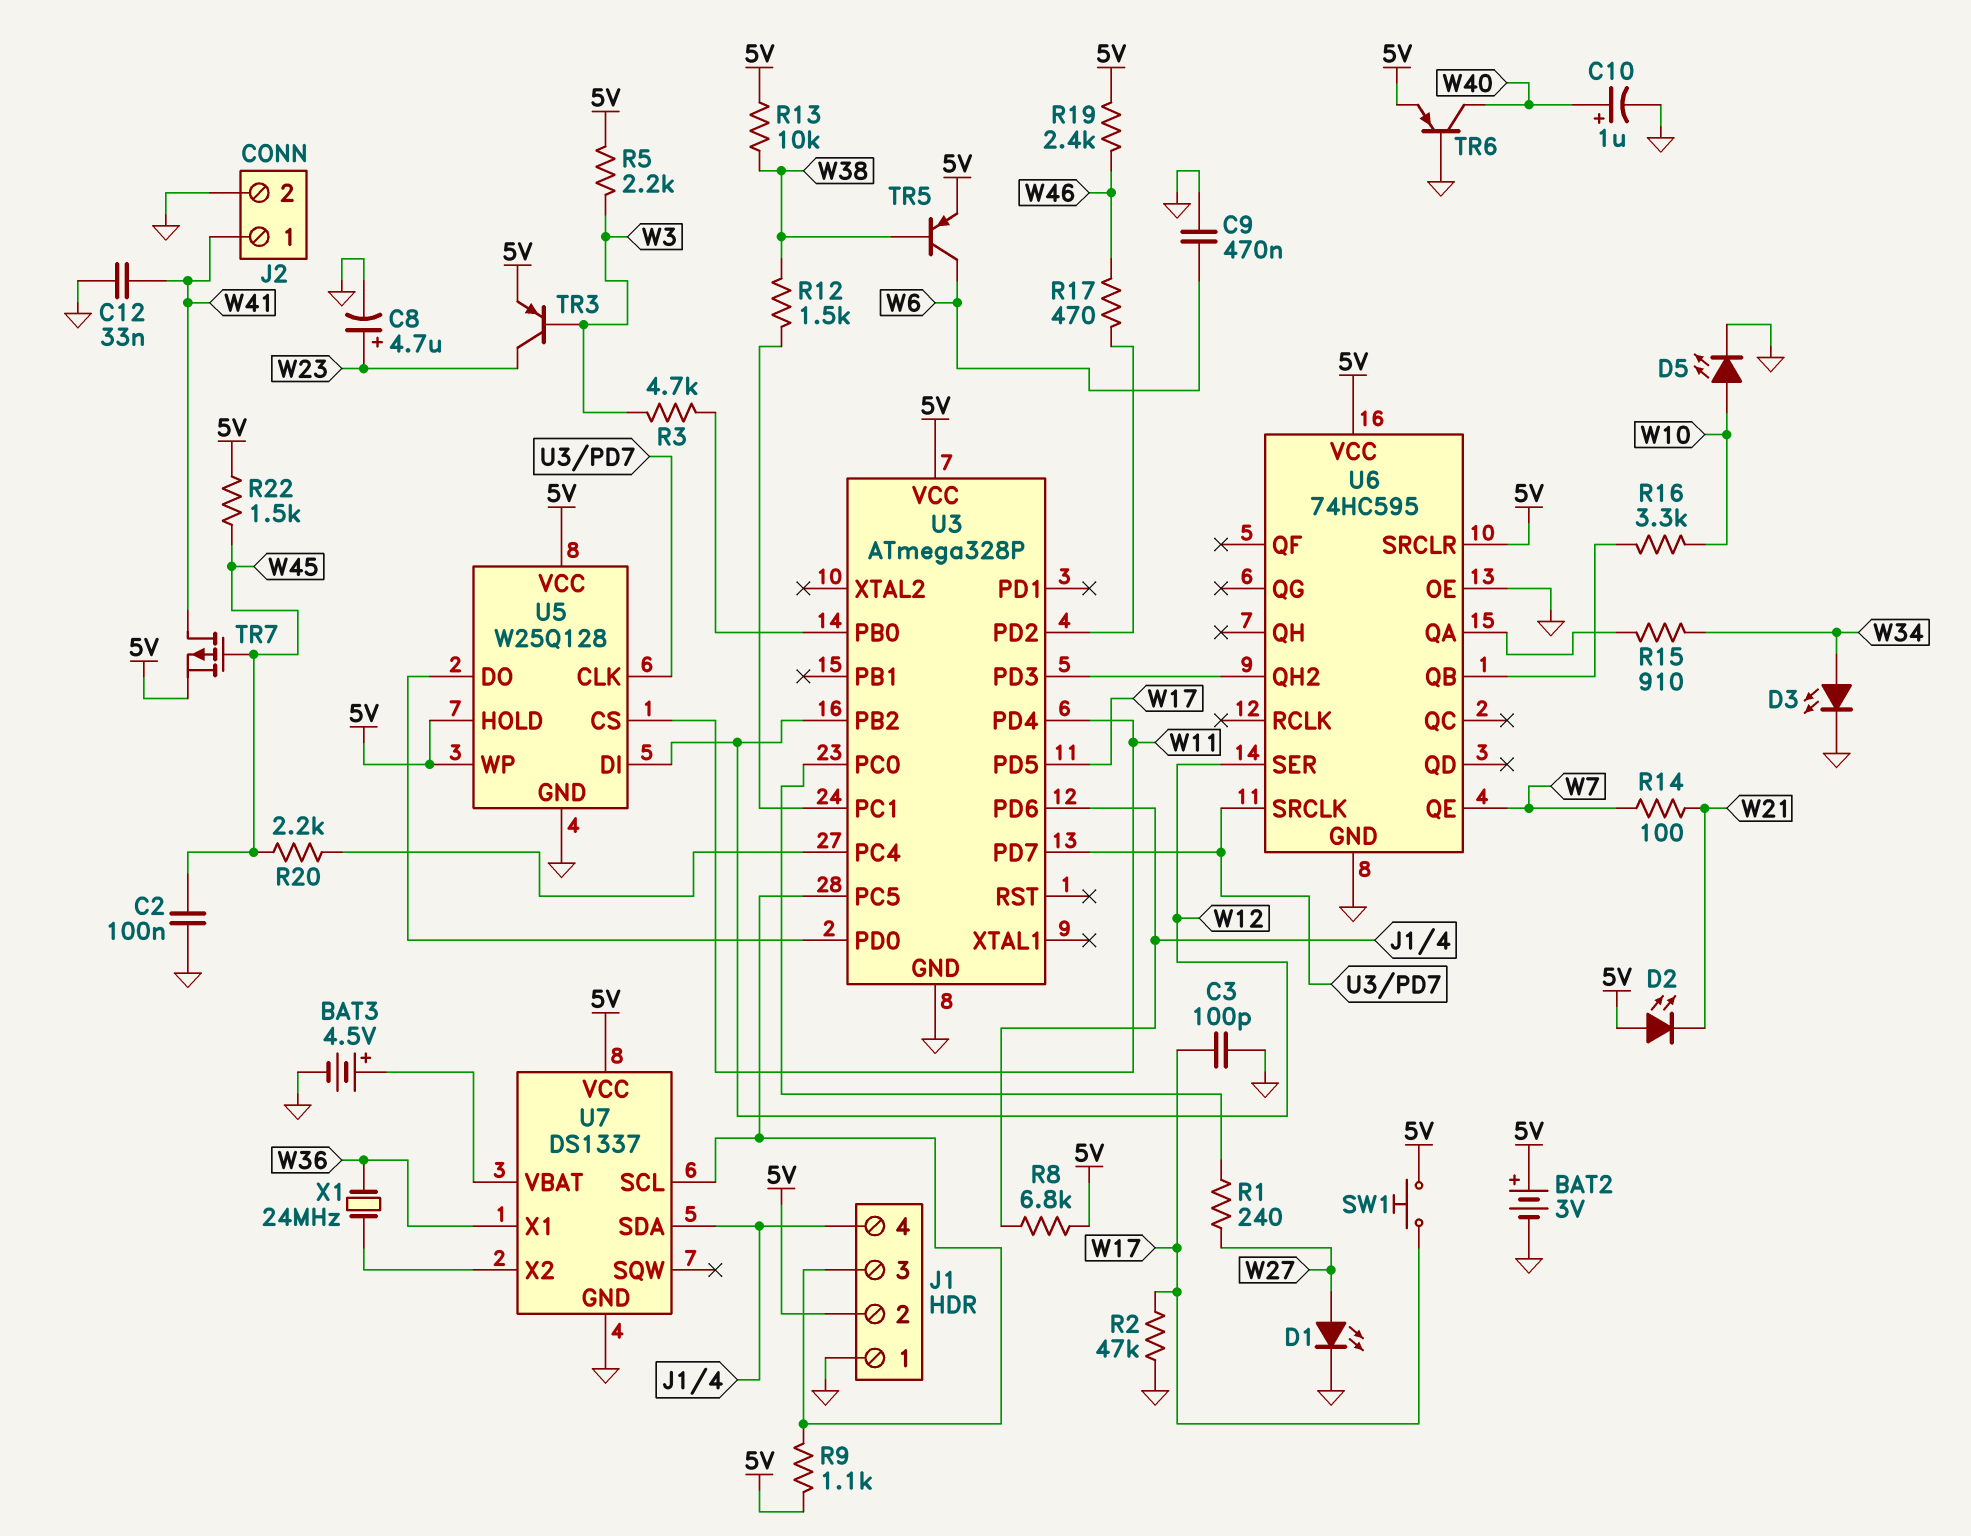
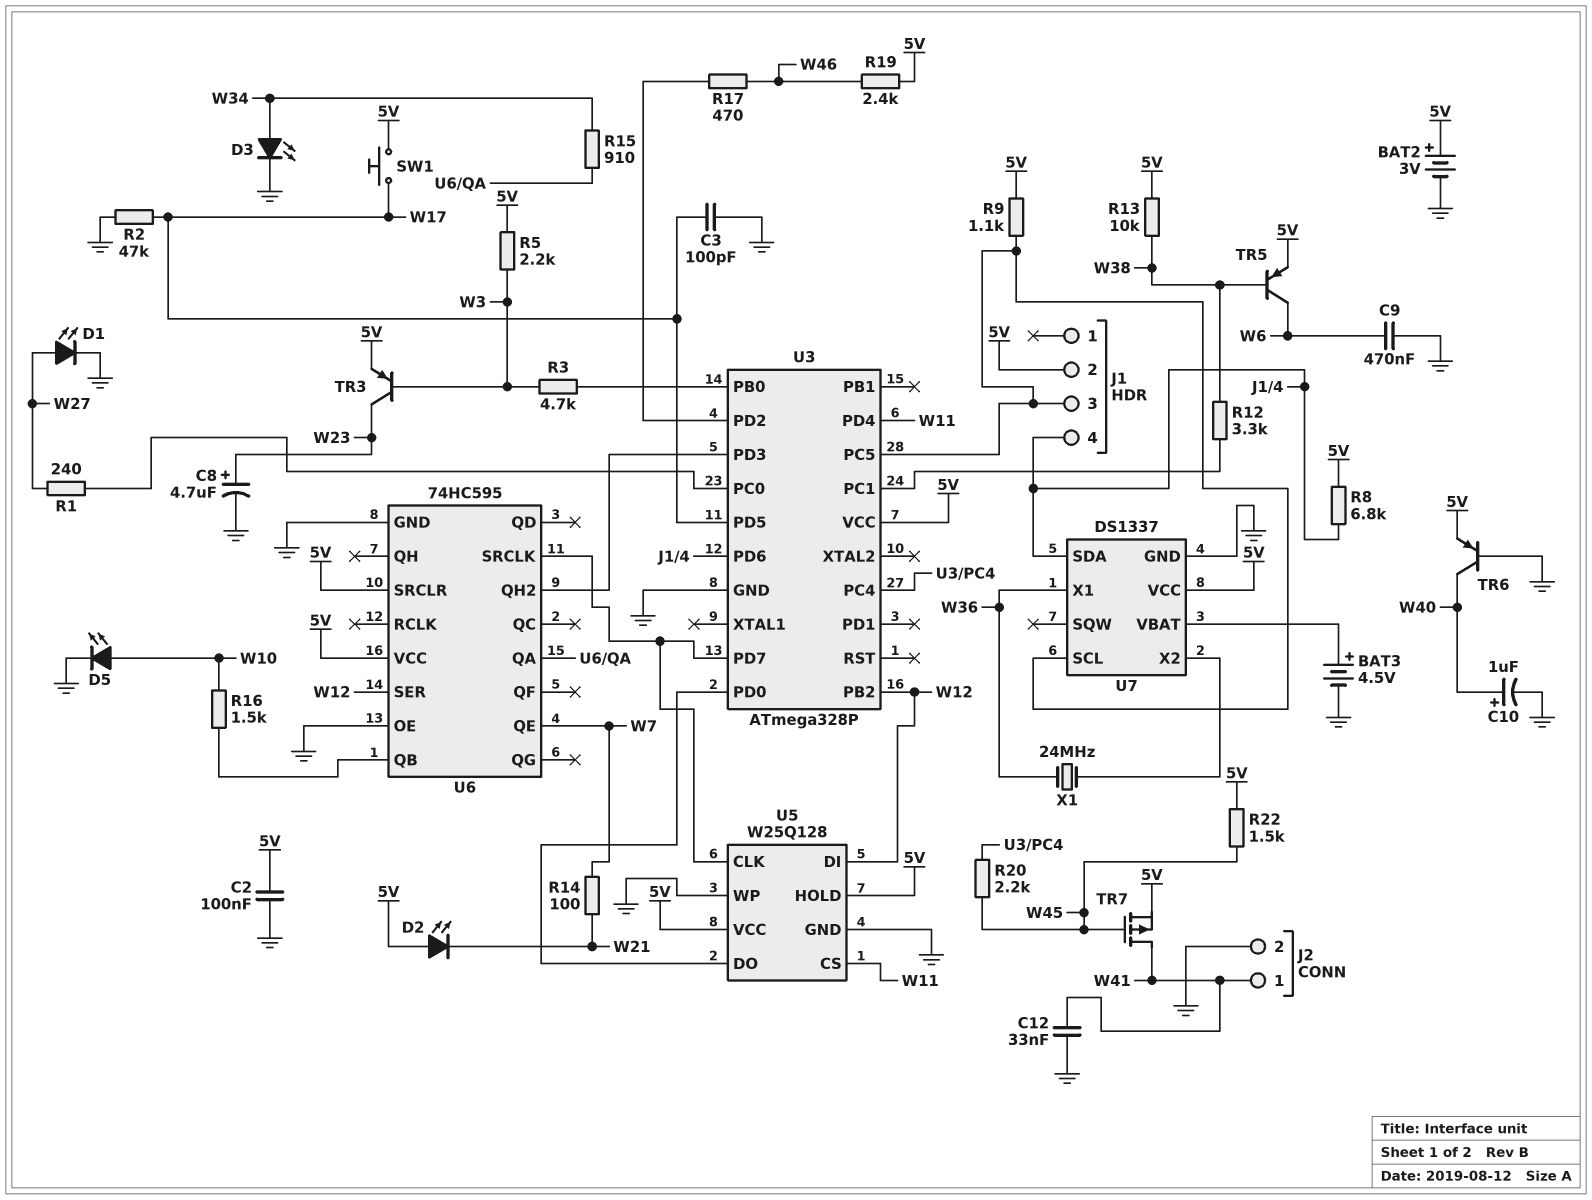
C2: 100nF (GND, W45) -> 100nF (5V, GND)
J1 pin 1: GND -> none
R12: 1.5k (U3/PC1, W38) -> 3.3k (U3/PC1, W38)
R16: 3.3k (U6/QB, W10) -> 1.5k (U6/QB, W10)
U5 pin WP: 5V -> GND

